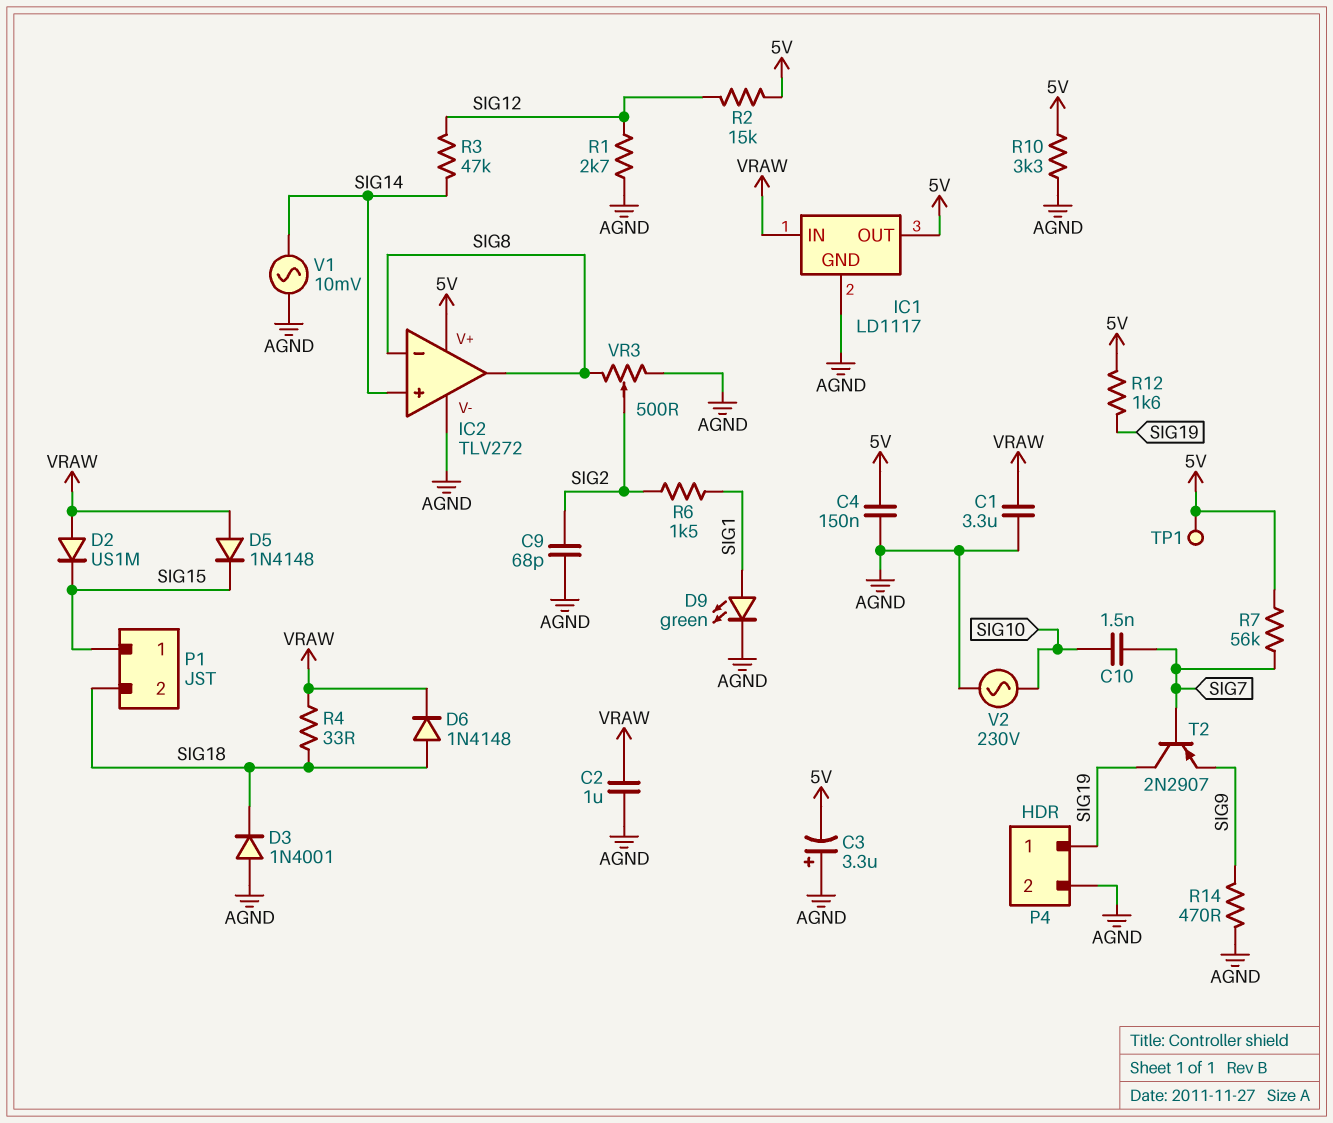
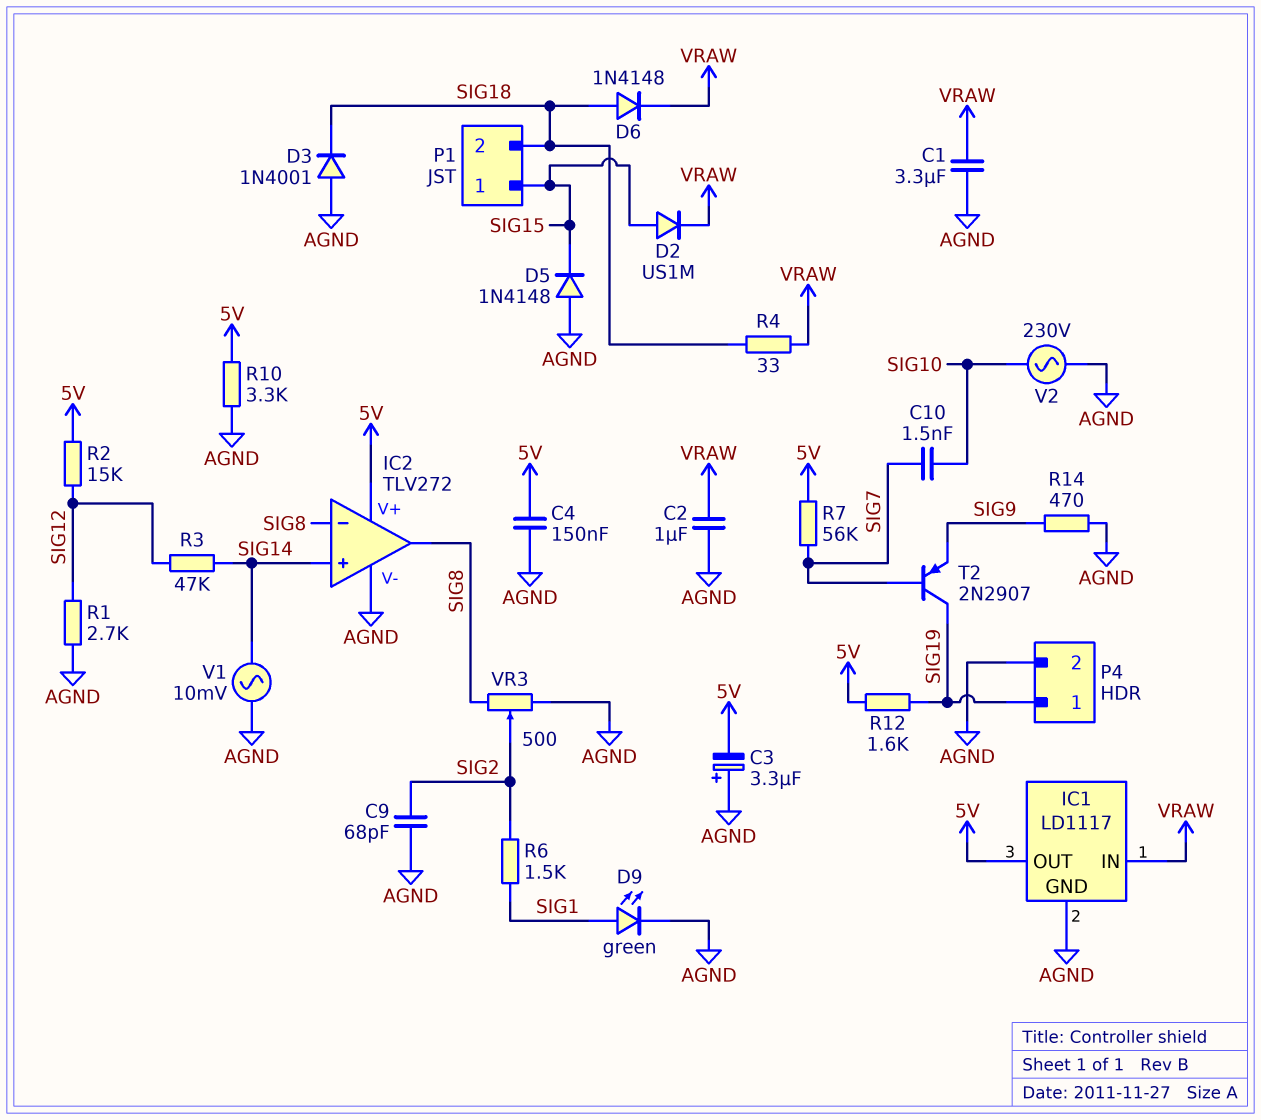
D2: diode US1M (A VRAW, K SIG15) -> diode US1M (A SIG15, K VRAW)
D5: diode 1N4148 (A VRAW, K SIG15) -> diode 1N4148 (A AGND, K SIG15)
TP1: test point (5V) -> none

